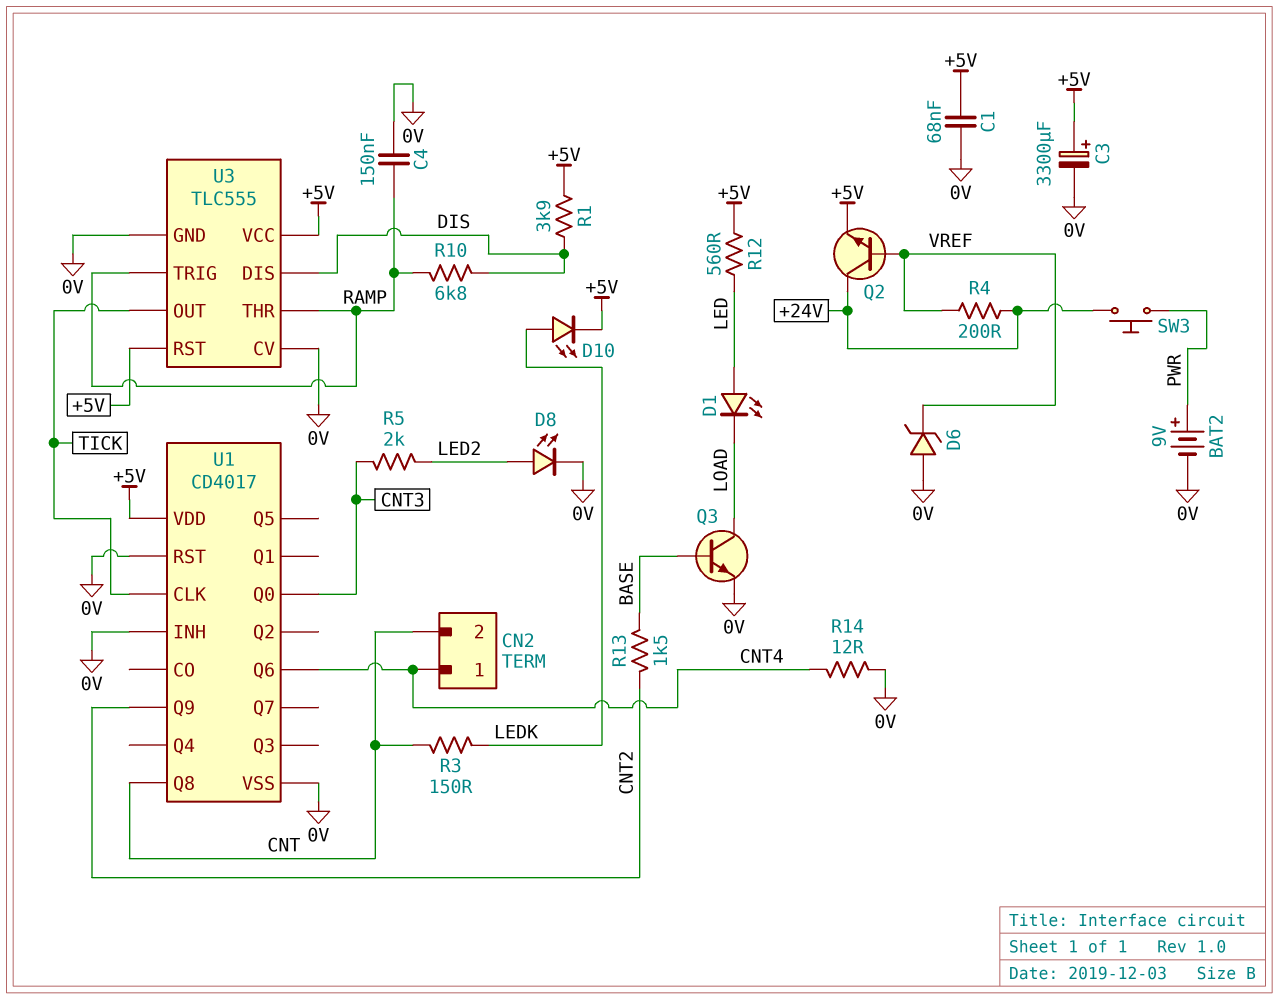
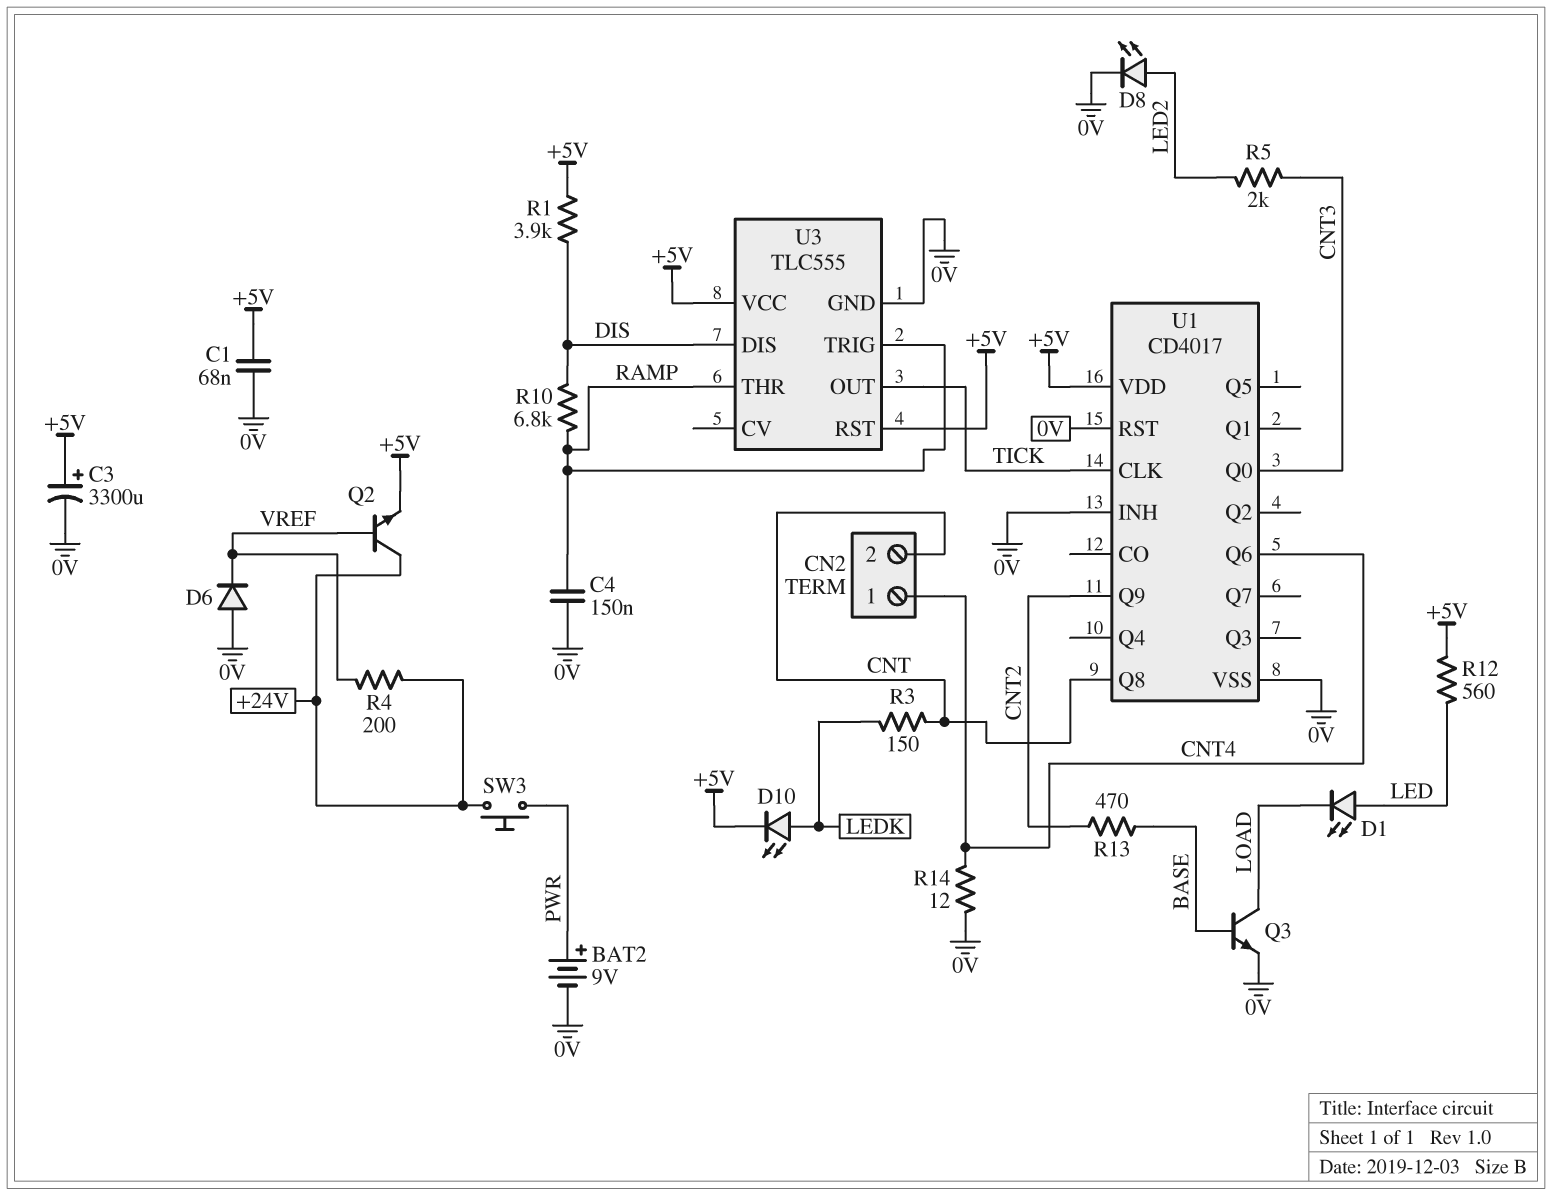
D6: zener (A 0V, K VREF) -> diode (A 0V, K VREF)
R13: 1.5k (BASE, CNT2) -> 470 (BASE, CNT2)
U3 pin CV: 0V -> none

